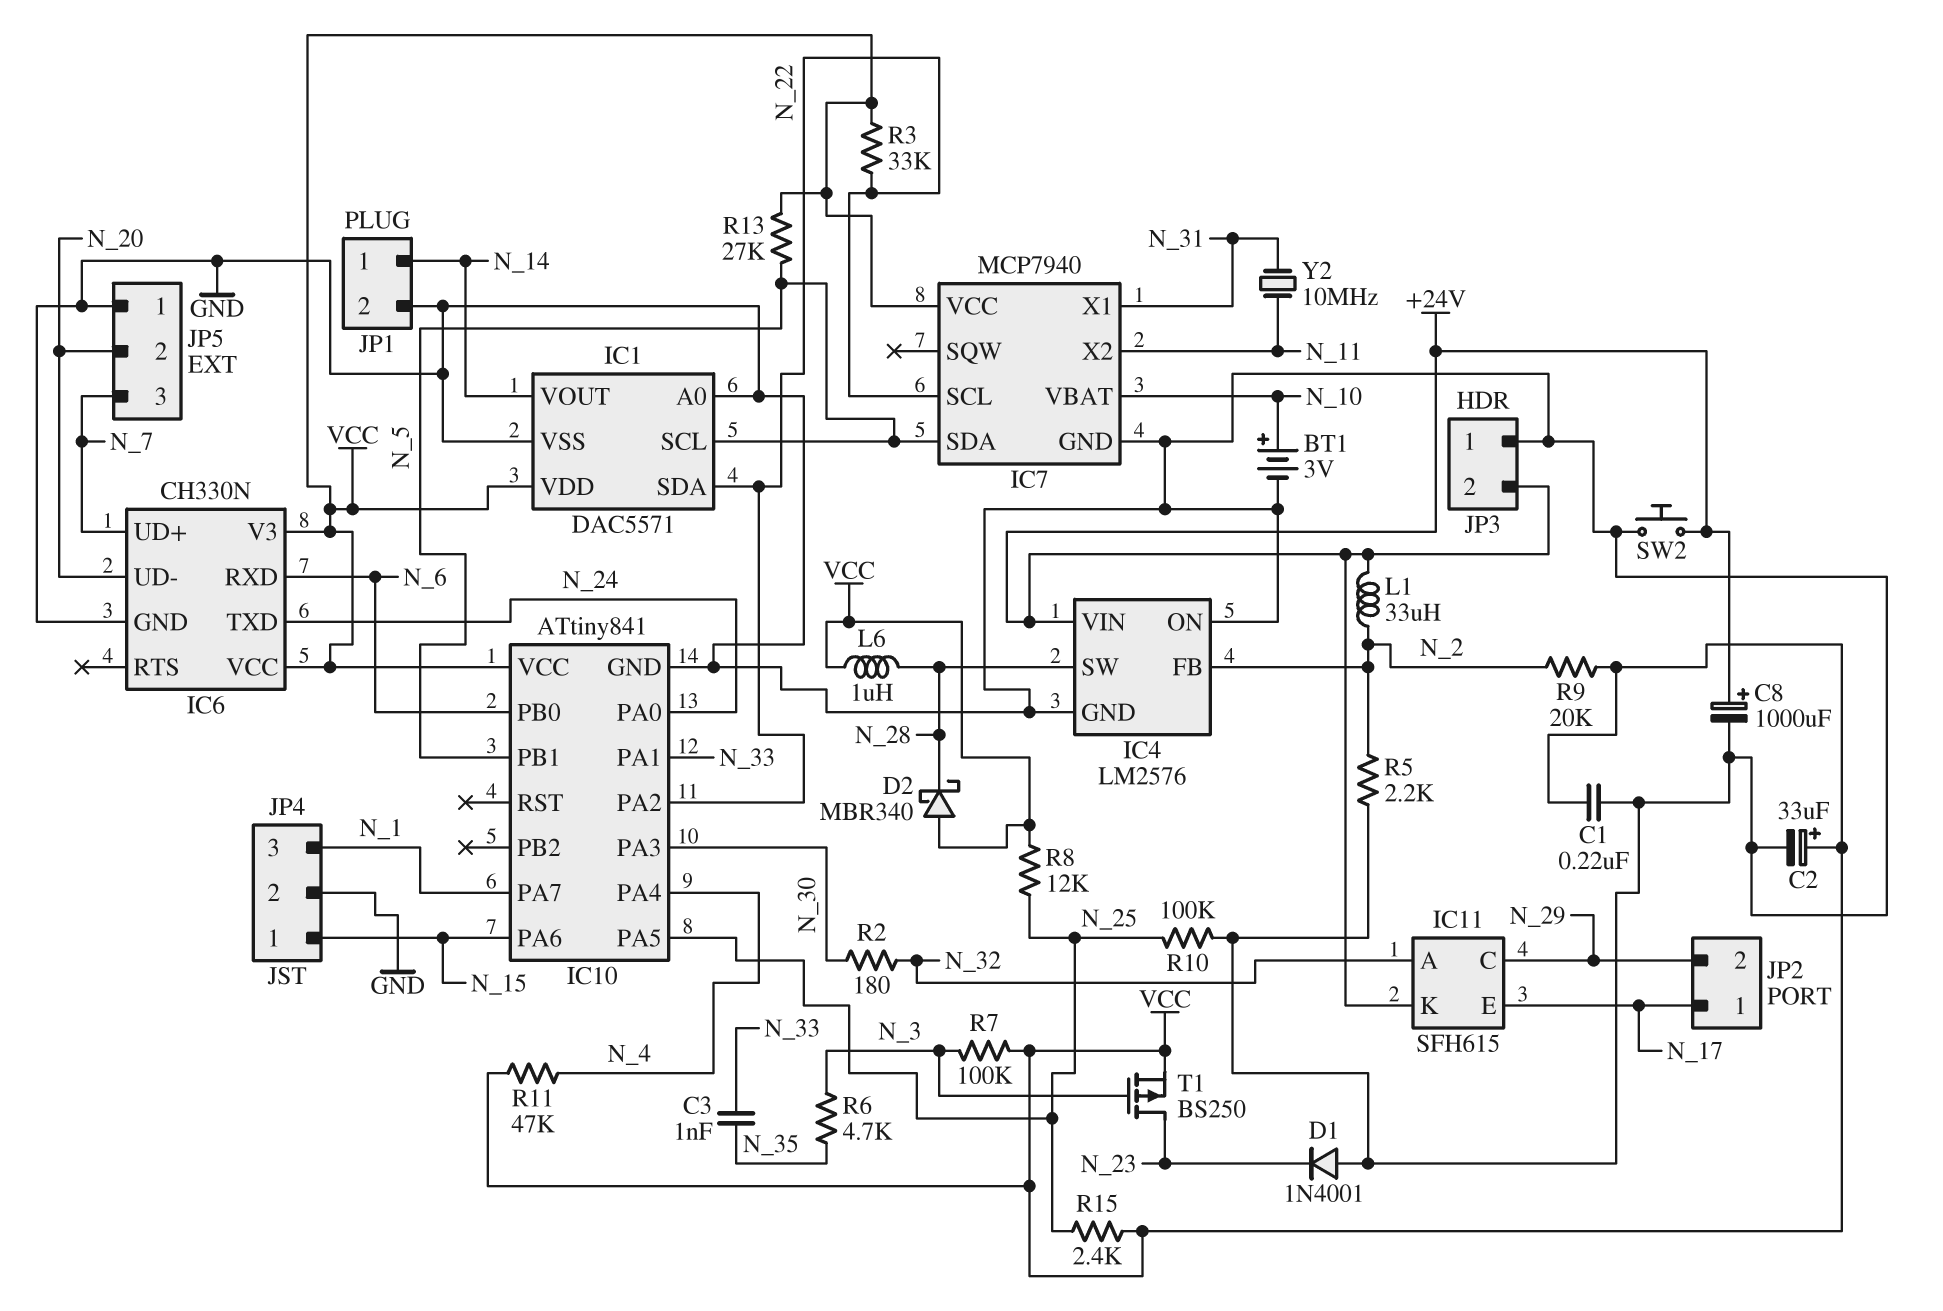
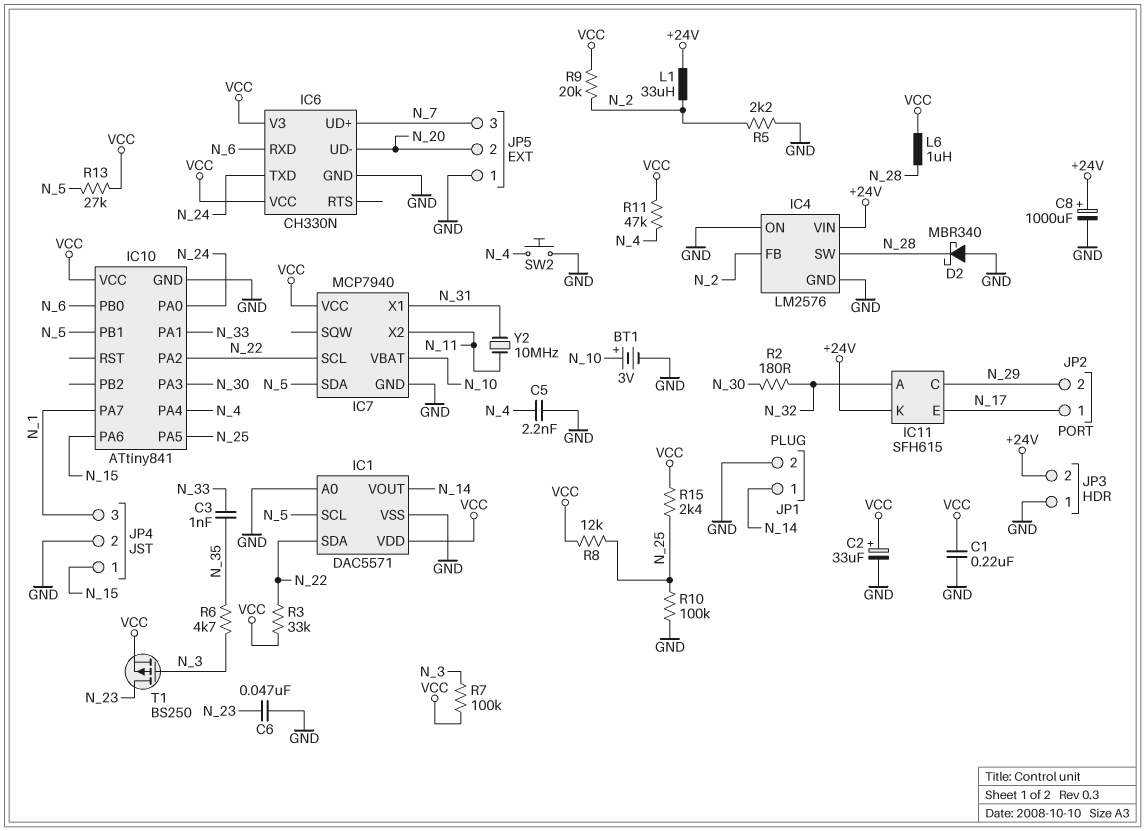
C5: none -> 2.2nF (GND, N_4)
C6: none -> 47nF (GND, N_23)
D1: diode 1N4001 (A GND, K N_23) -> none
D2: schottky MBR340 (A VCC, K N_28) -> schottky MBR340 (A GND, K N_28)
SW2: button (+24V, GND) -> button (GND, N_4)

